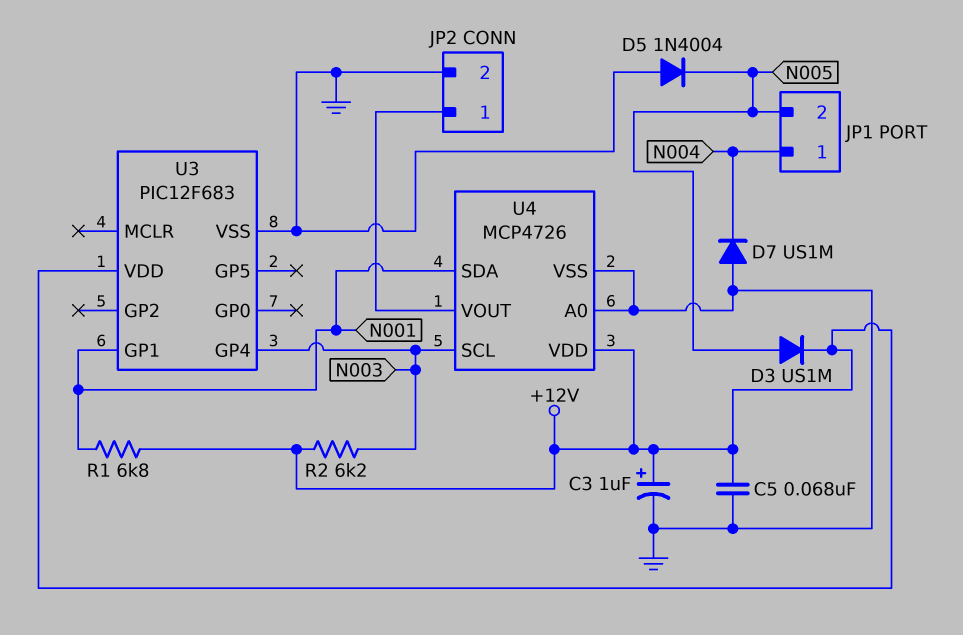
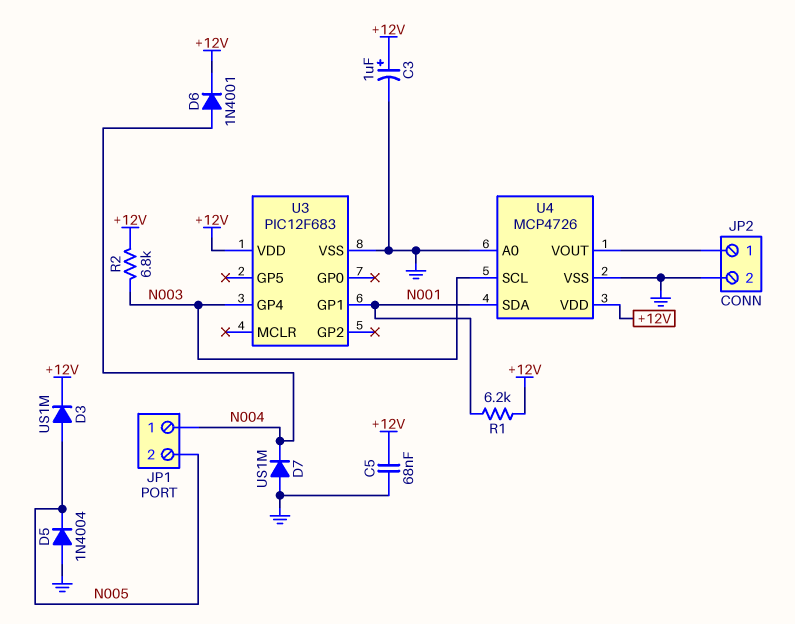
D6: none -> diode 1N4001 (A N004, K +12V)
R1: 6.8k (+12V, N001) -> 6.2k (+12V, N001)
R2: 6.2k (+12V, N003) -> 6.8k (+12V, N003)

